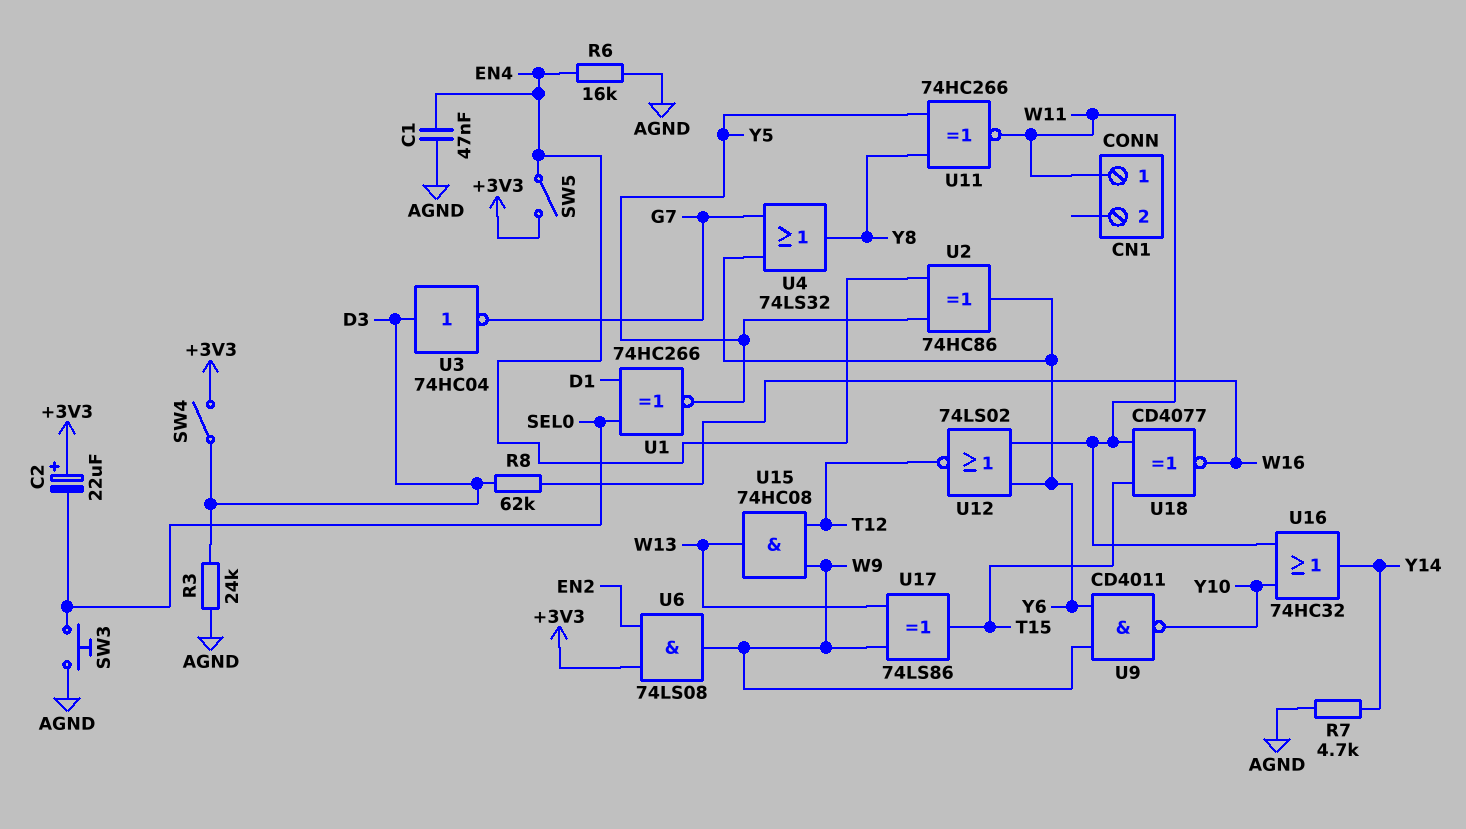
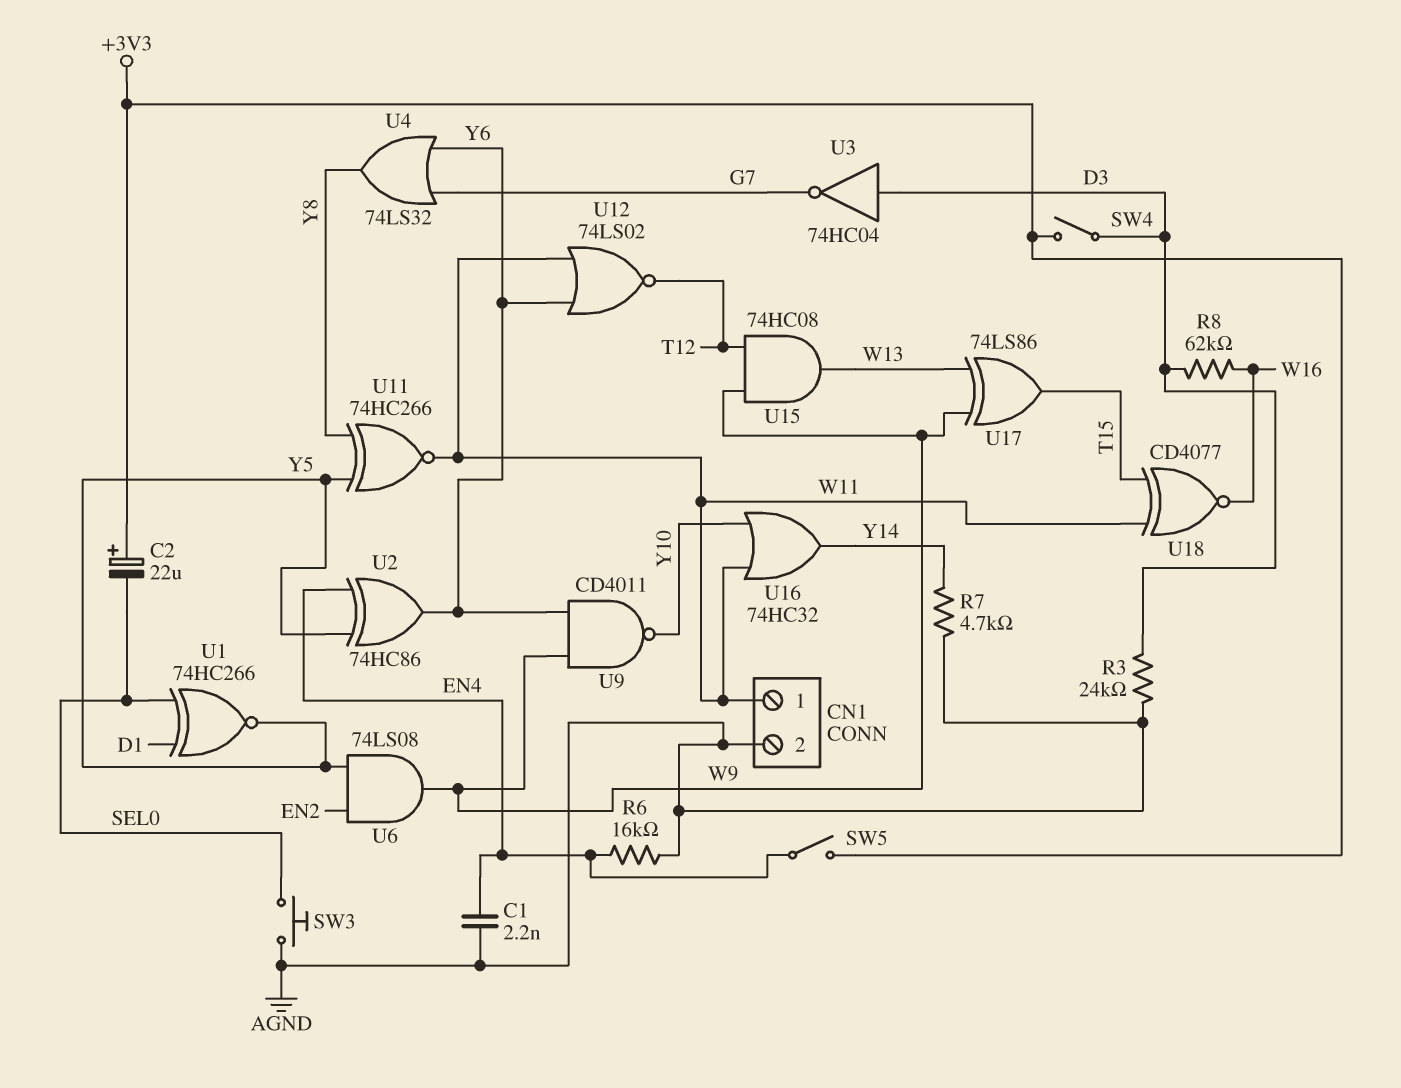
C1: 47nF (AGND, EN4) -> 2.2nF (AGND, EN4)
CN1 pin 2: none -> AGND
U6: AND 74LS08 (in +3V3, in EN2, out W9) -> AND 74LS08 (in EN2, in Y5, out W9)

